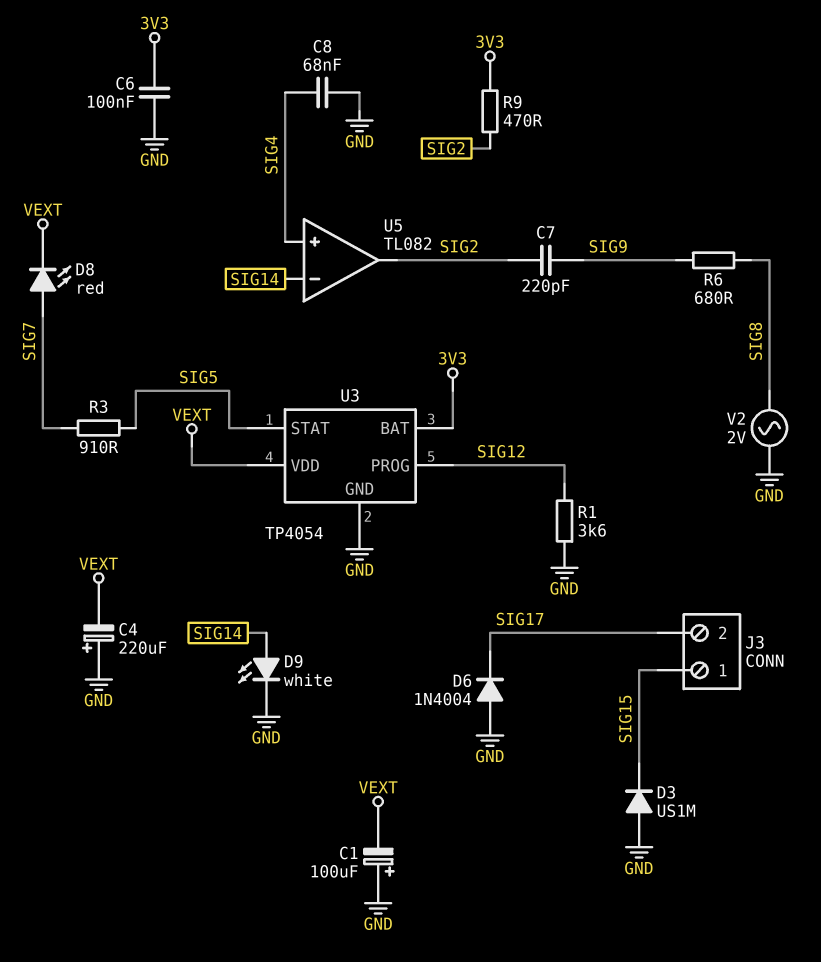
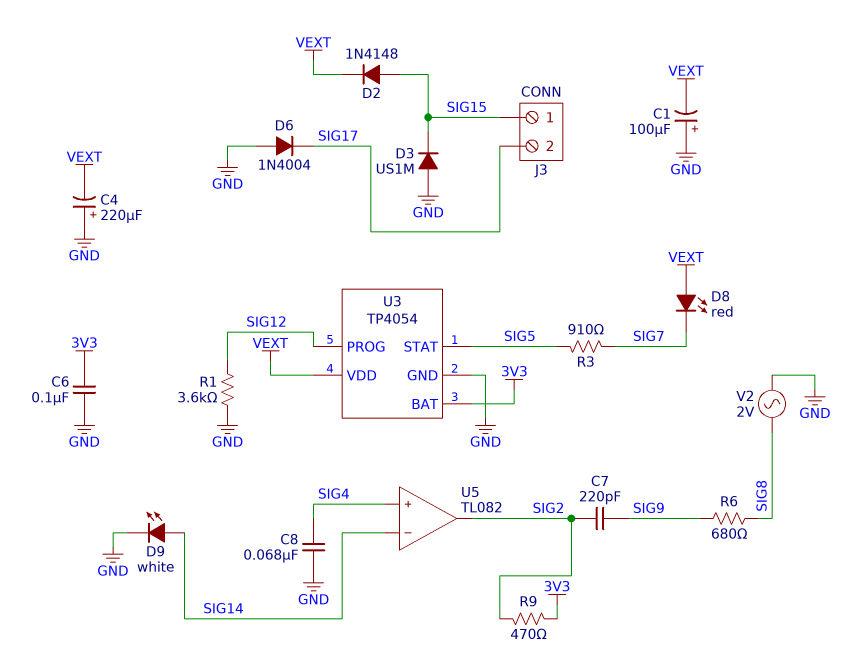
D2: none -> diode 1N4148 (A SIG15, K VEXT)
D8: LED red (A SIG7, K VEXT) -> LED red (A VEXT, K SIG7)

